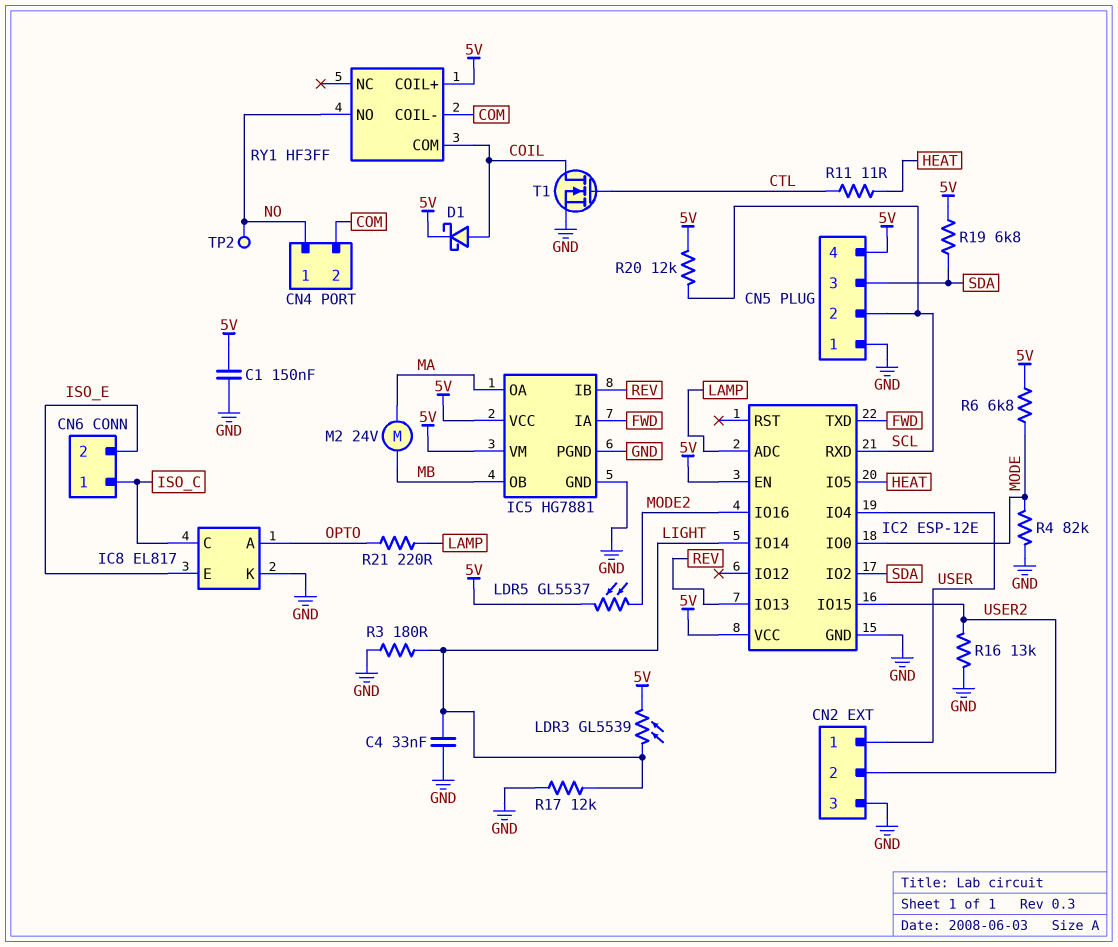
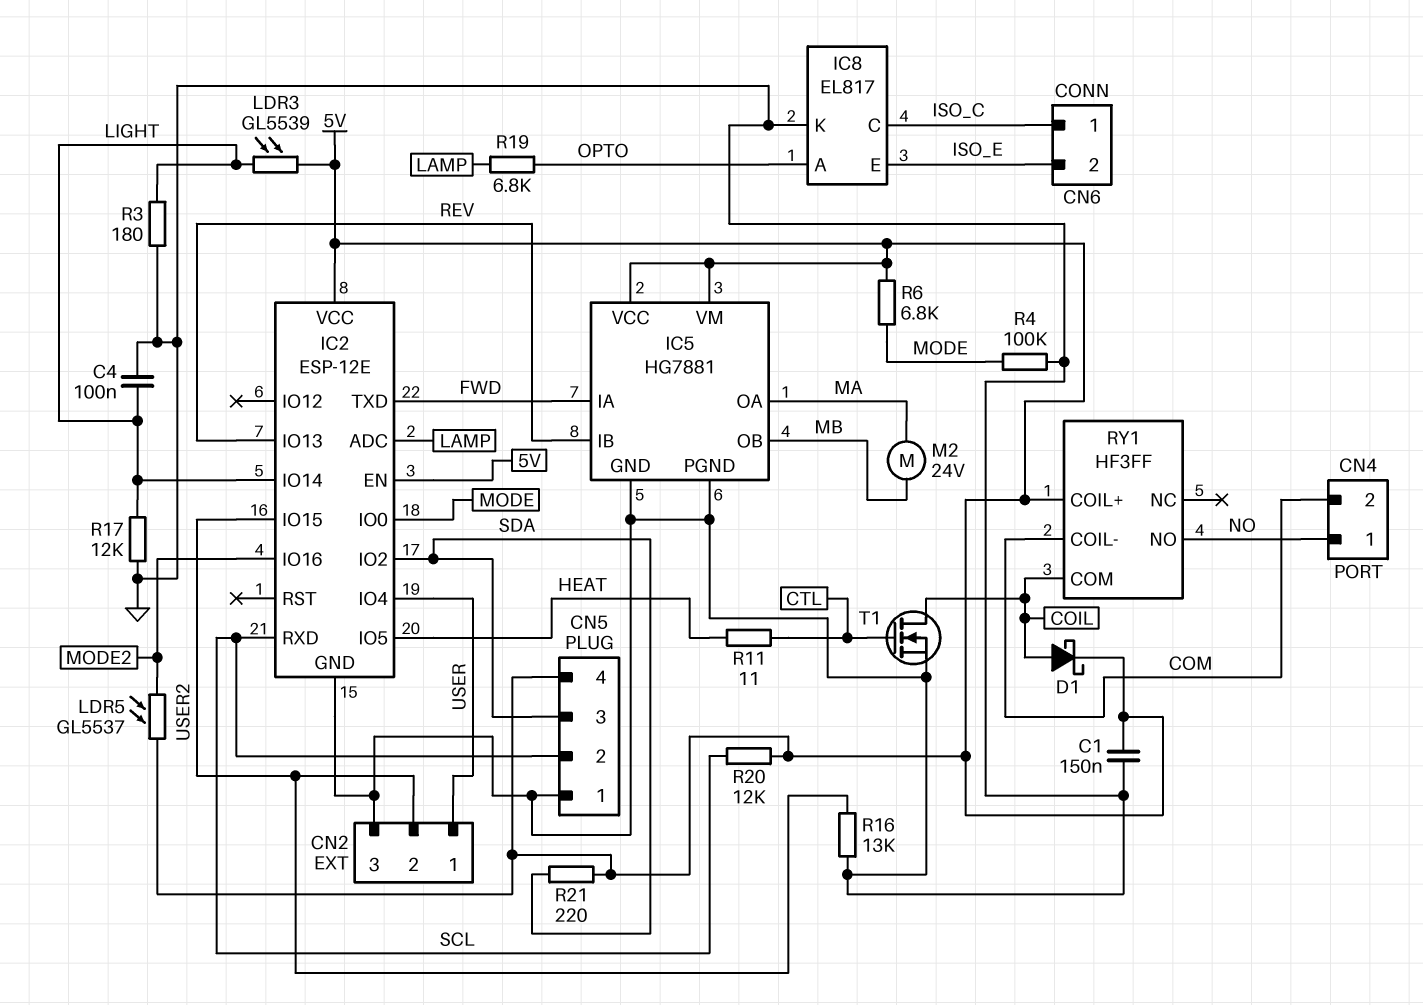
C4: 33nF (GND, LIGHT) -> 100nF (GND, LIGHT)
R4: 82k (GND, MODE) -> 100k (GND, MODE)
R19: 6.8k (5V, SDA) -> 6.8k (LAMP, OPTO)
R21: 220 (LAMP, OPTO) -> 220 (5V, SDA)
TP2: test point (NO) -> none

